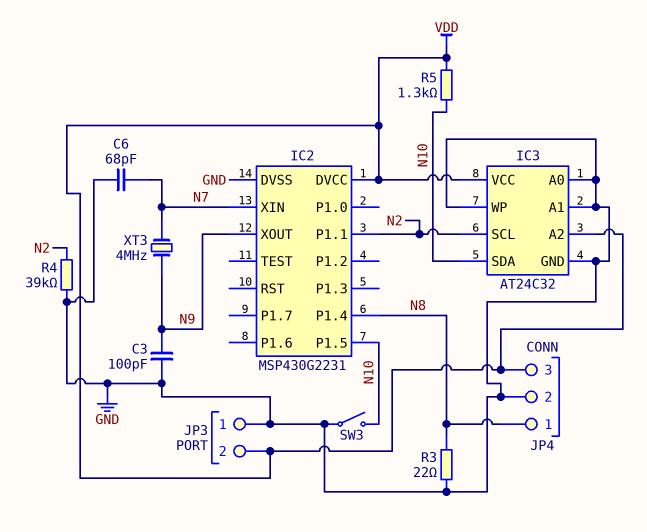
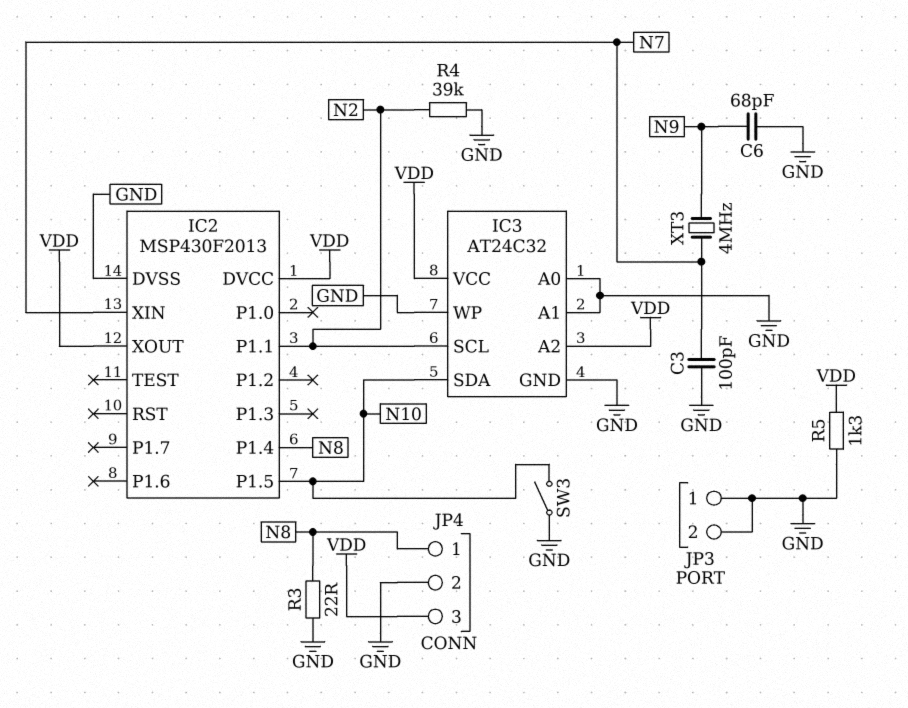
C3: 100pF (GND, N9) -> 100pF (GND, N7)
C6: 68pF (GND, N7) -> 68pF (GND, N9)
IC2: MSP430G2231 -> MSP430F2013
IC2 pin XOUT: N9 -> VDD
JP3 pin 2: VDD -> GND
R5: 1.3k (N10, VDD) -> 1.3k (GND, VDD)

